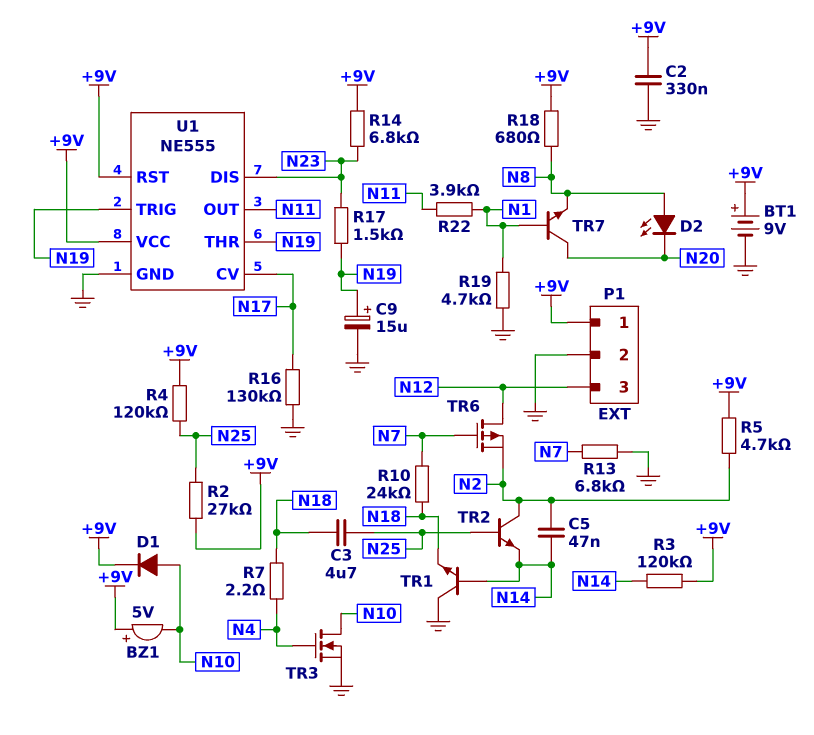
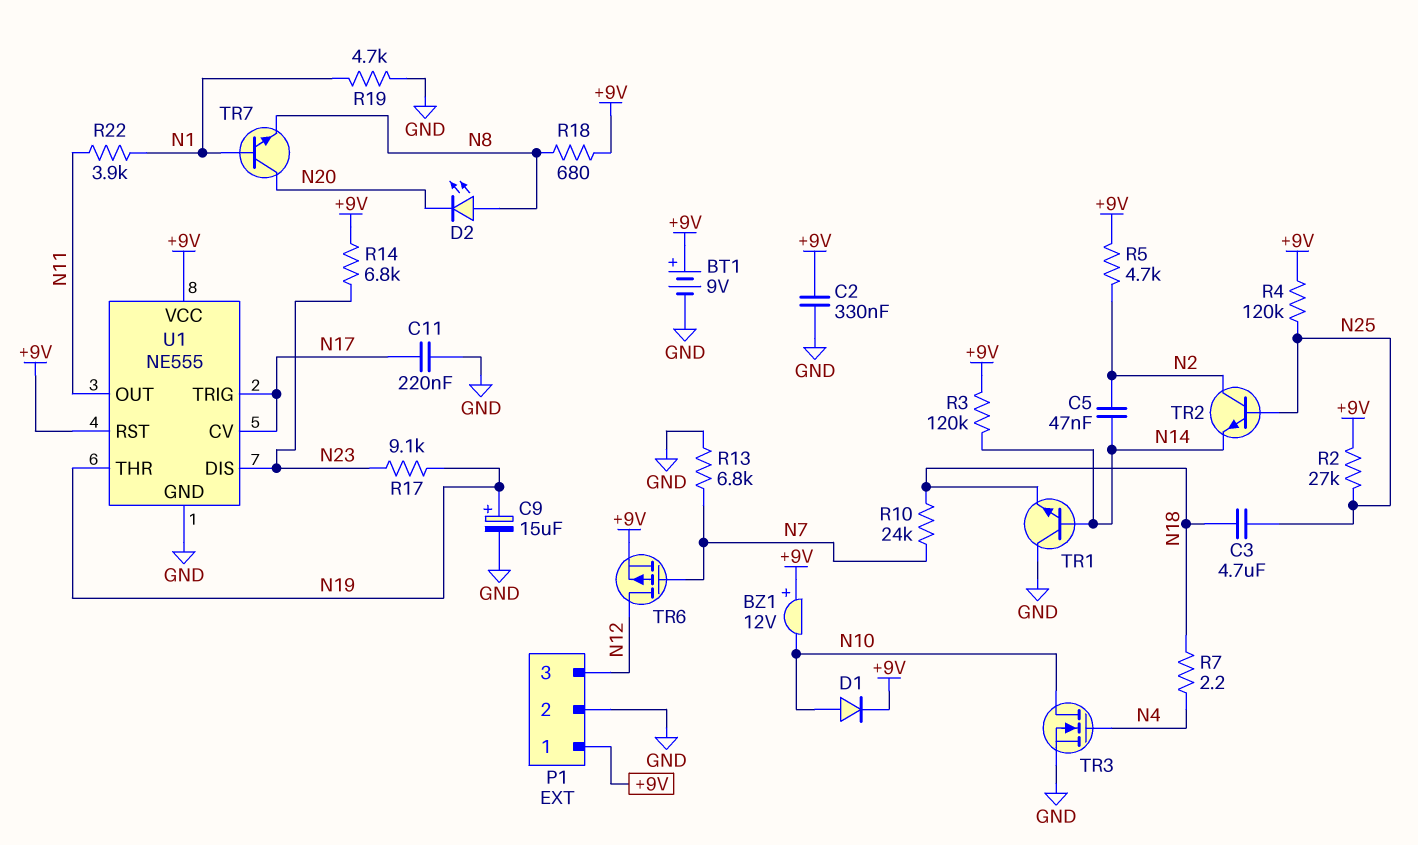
BZ1: buzzer 5V (plus +9V, minus N10) -> buzzer 12V (plus +9V, minus N10)
C11: none -> 220nF (GND, N17)
R16: 130k (GND, N17) -> none
R17: 1.5k (N19, N23) -> 9.1k (N19, N23)
TR6: PMOS (G N7, D N12, S N2) -> PMOS (G N7, D N12, S +9V)
U1 pin TRIG: N19 -> N17

